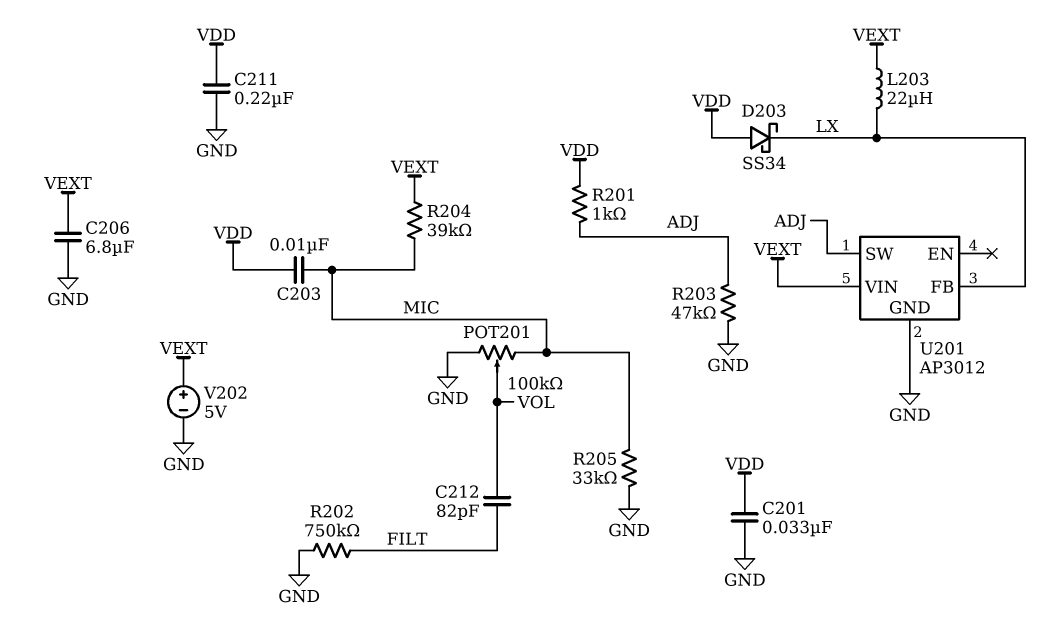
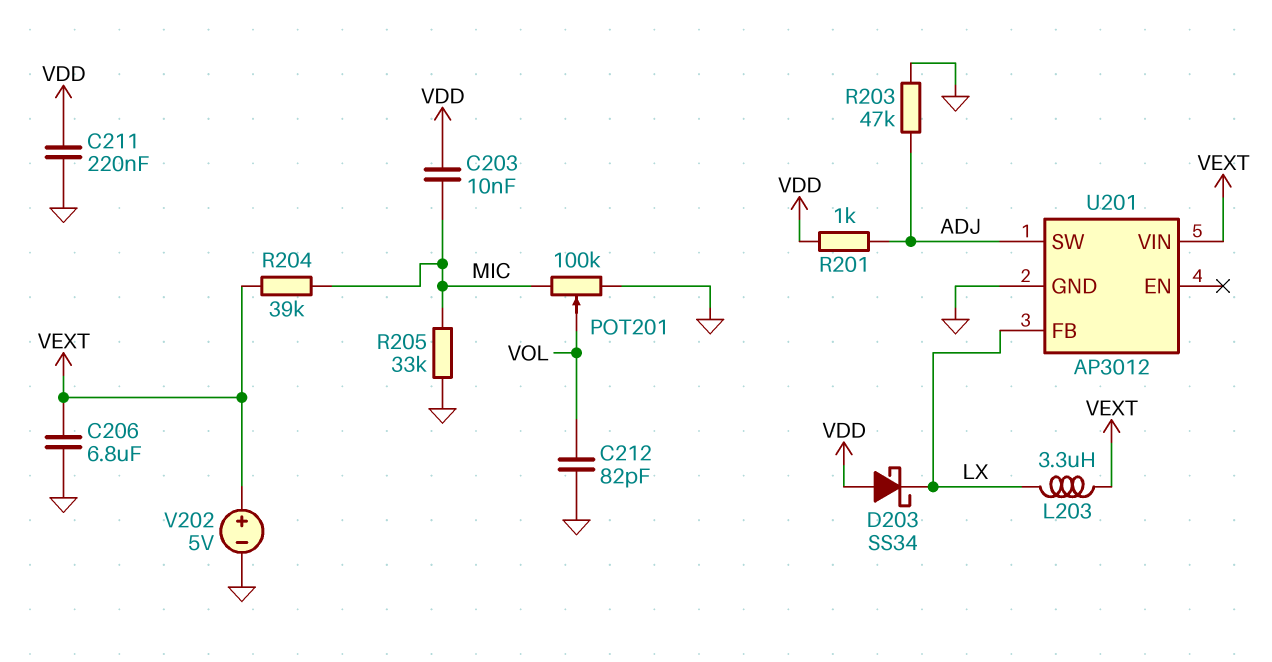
C201: 33nF (GND, VDD) -> none
C212: 82pF (FILT, VOL) -> 82pF (GND, VOL)
L203: 22uH (LX, VEXT) -> 3.3uH (LX, VEXT)
R202: 750k (FILT, GND) -> none

